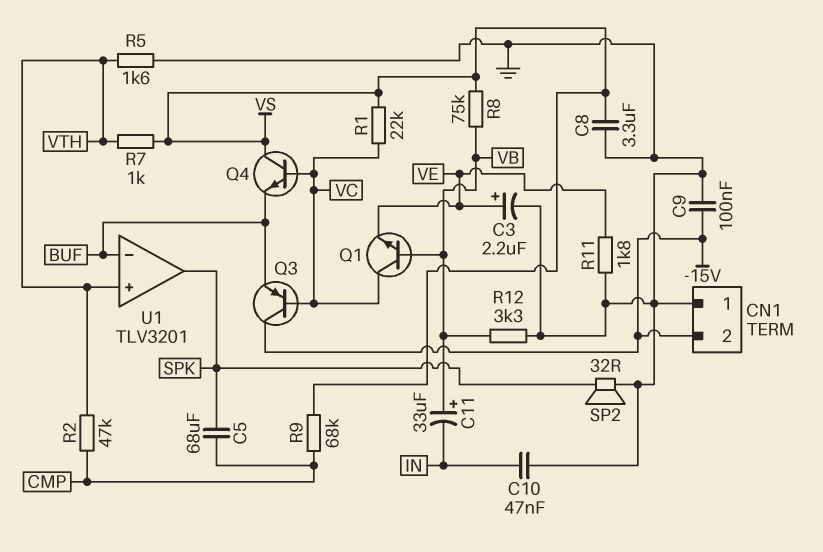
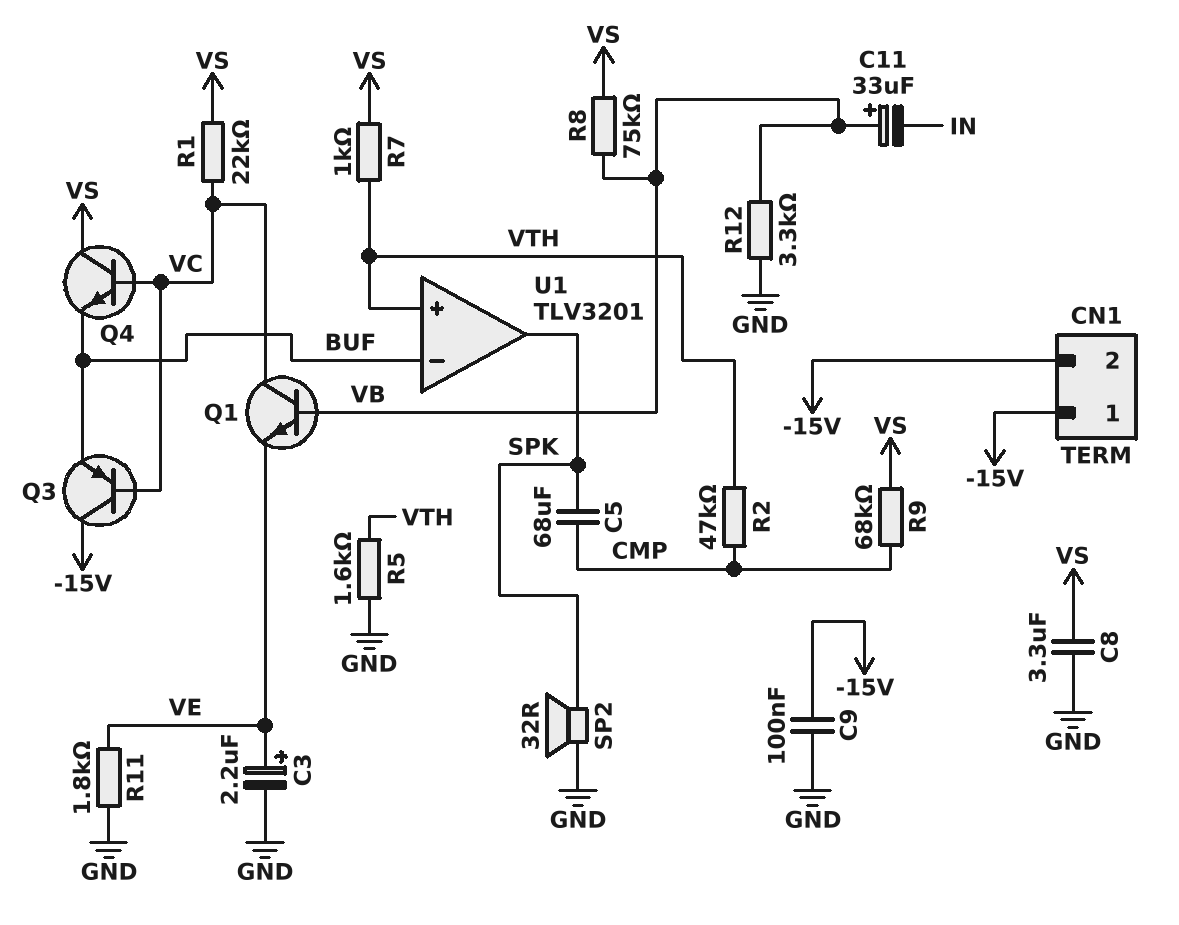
C10: 47nF (GND, IN) -> none
CN1 pin 1: GND -> -15V

